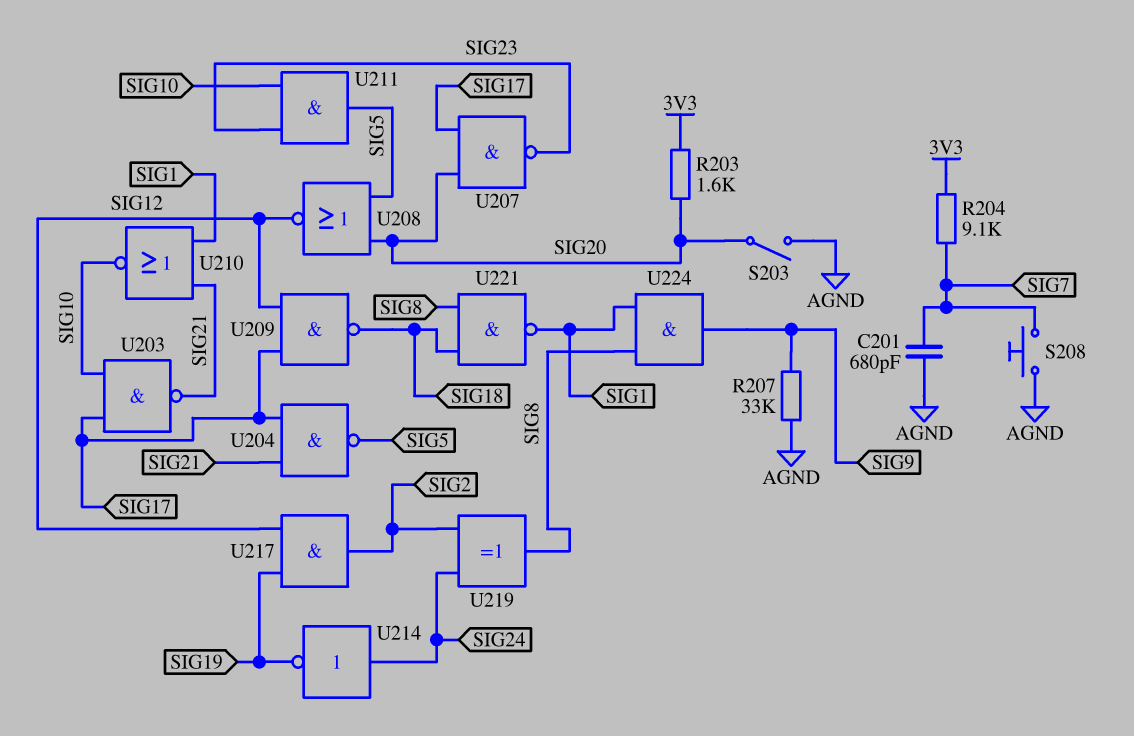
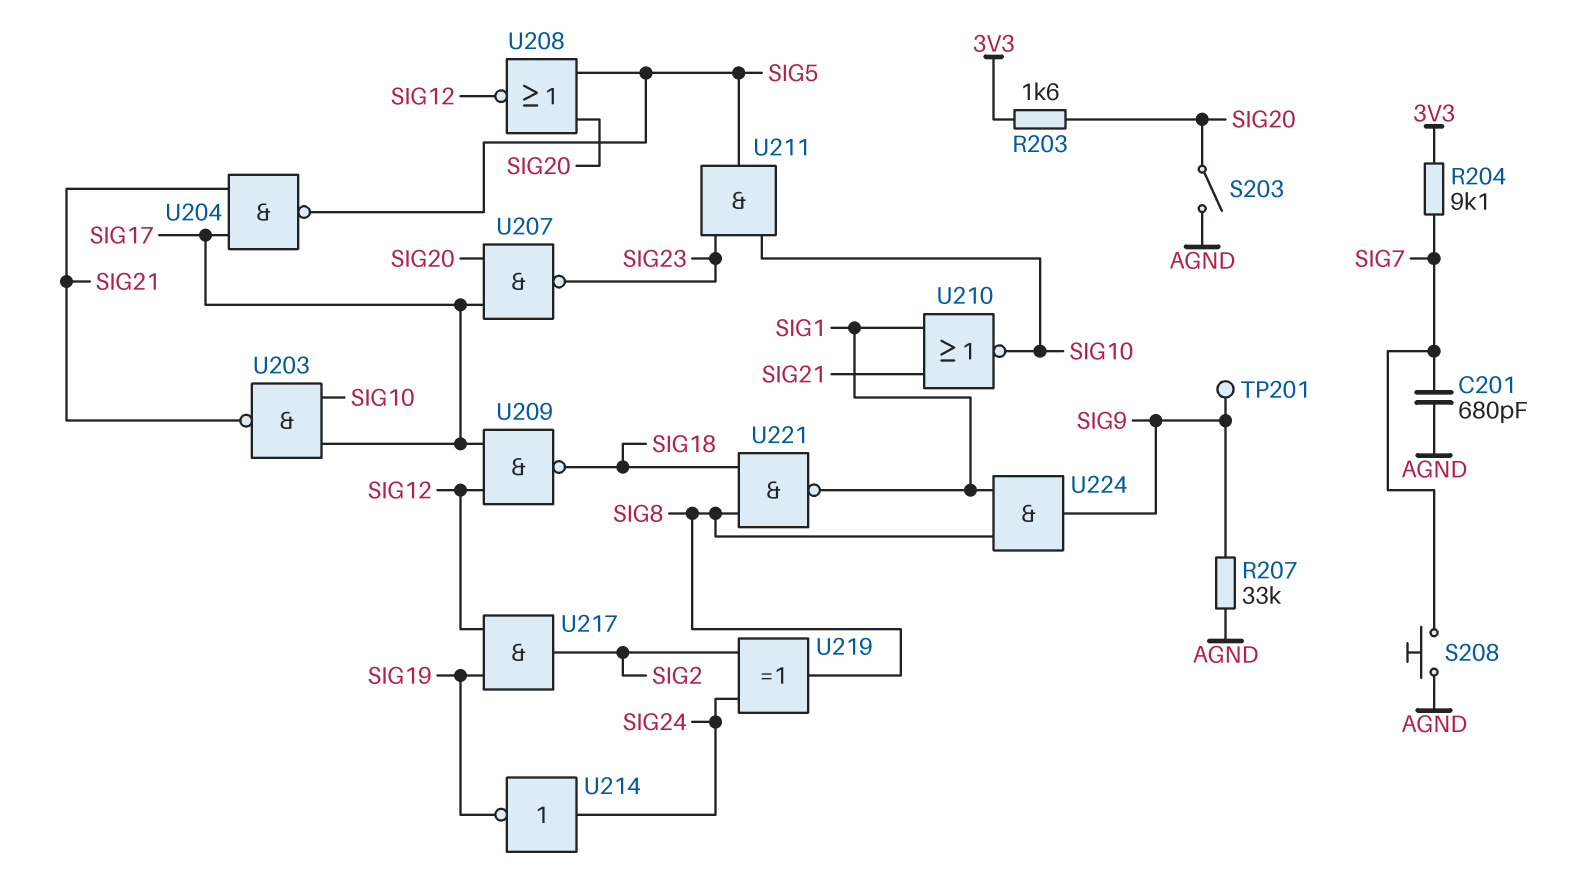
TP201: none -> test point (SIG9)

